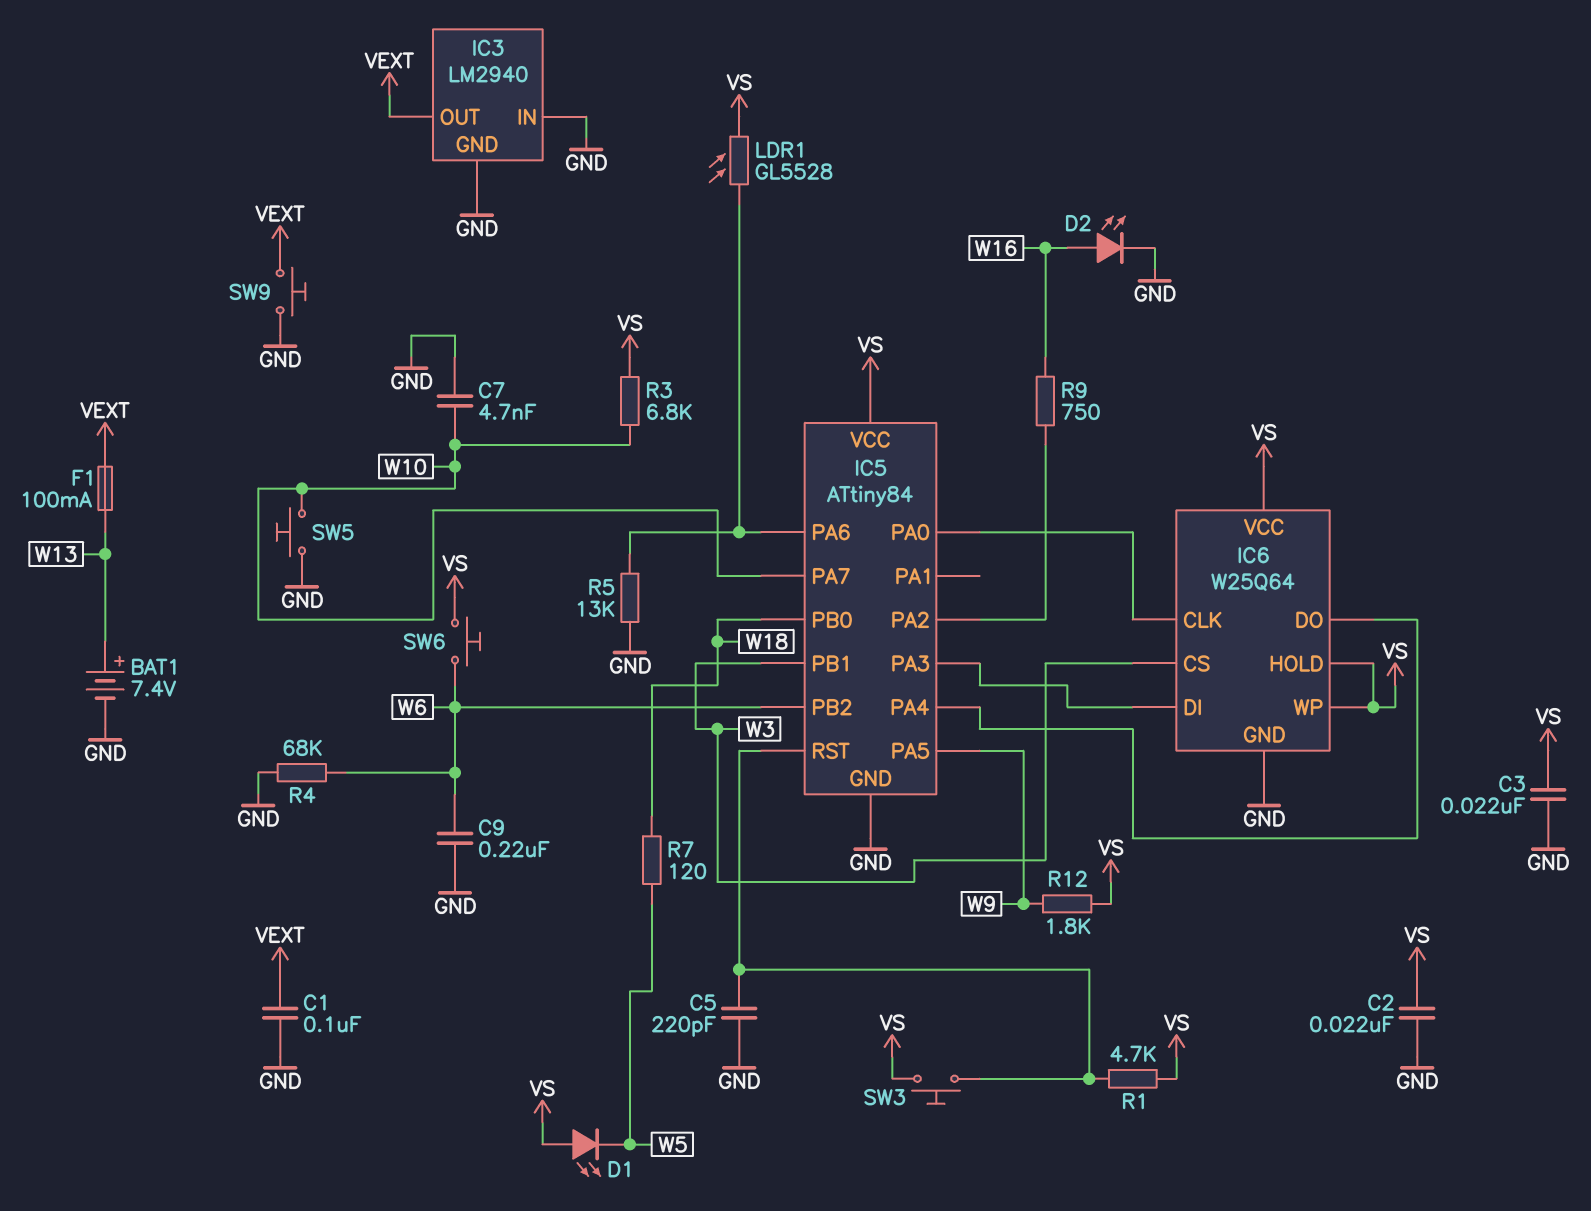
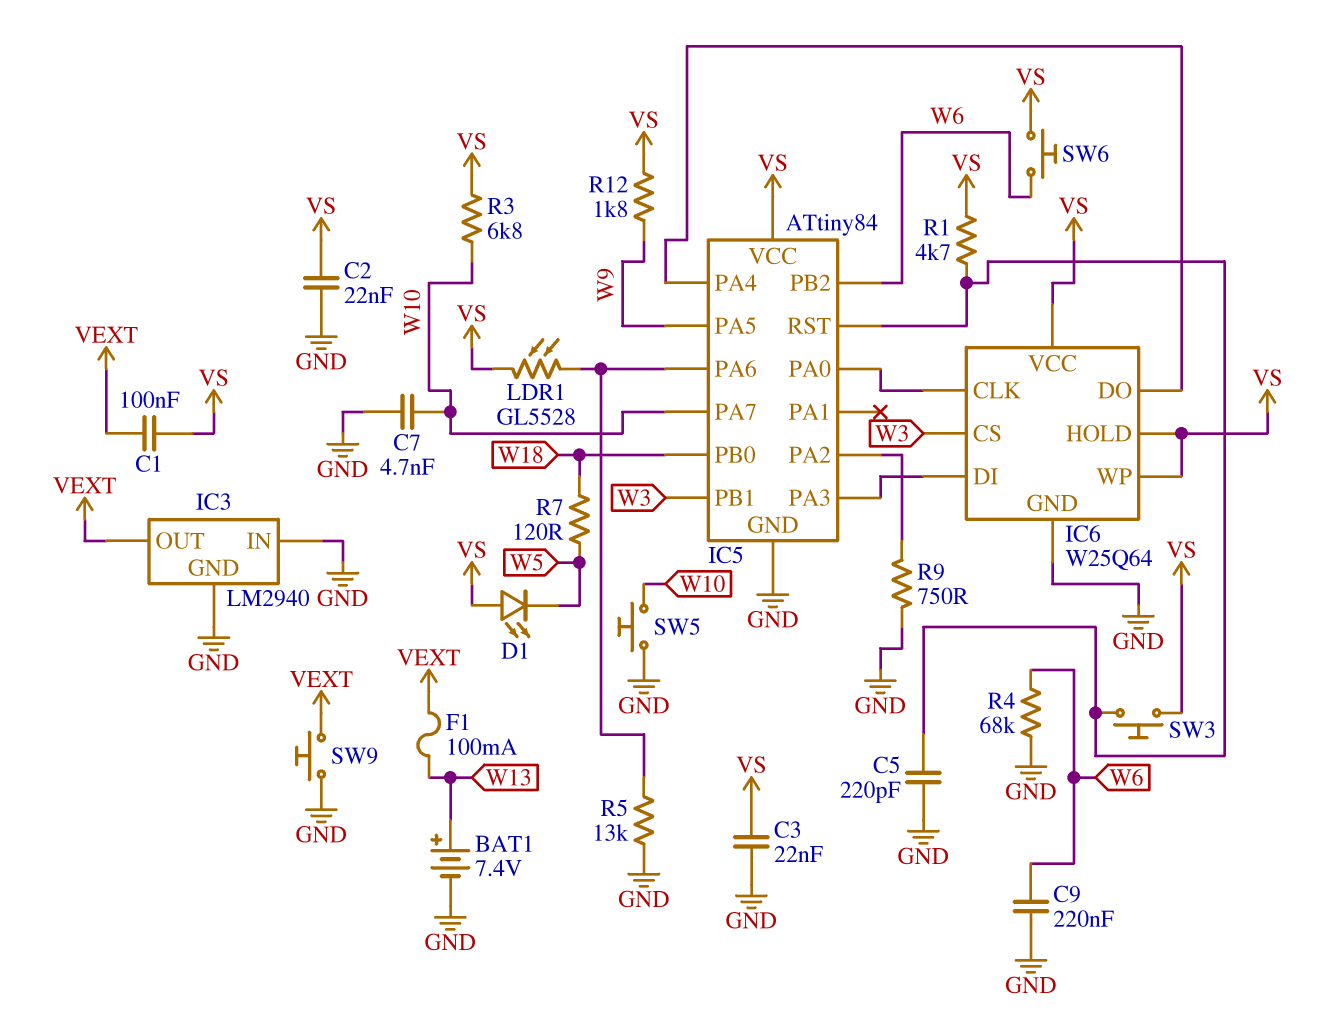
C1: 100nF (GND, VEXT) -> 100nF (VEXT, VS)
D2: LED (A W16, K GND) -> none
R9: 750 (IC5/PA2, W16) -> 750 (GND, IC5/PA2)

